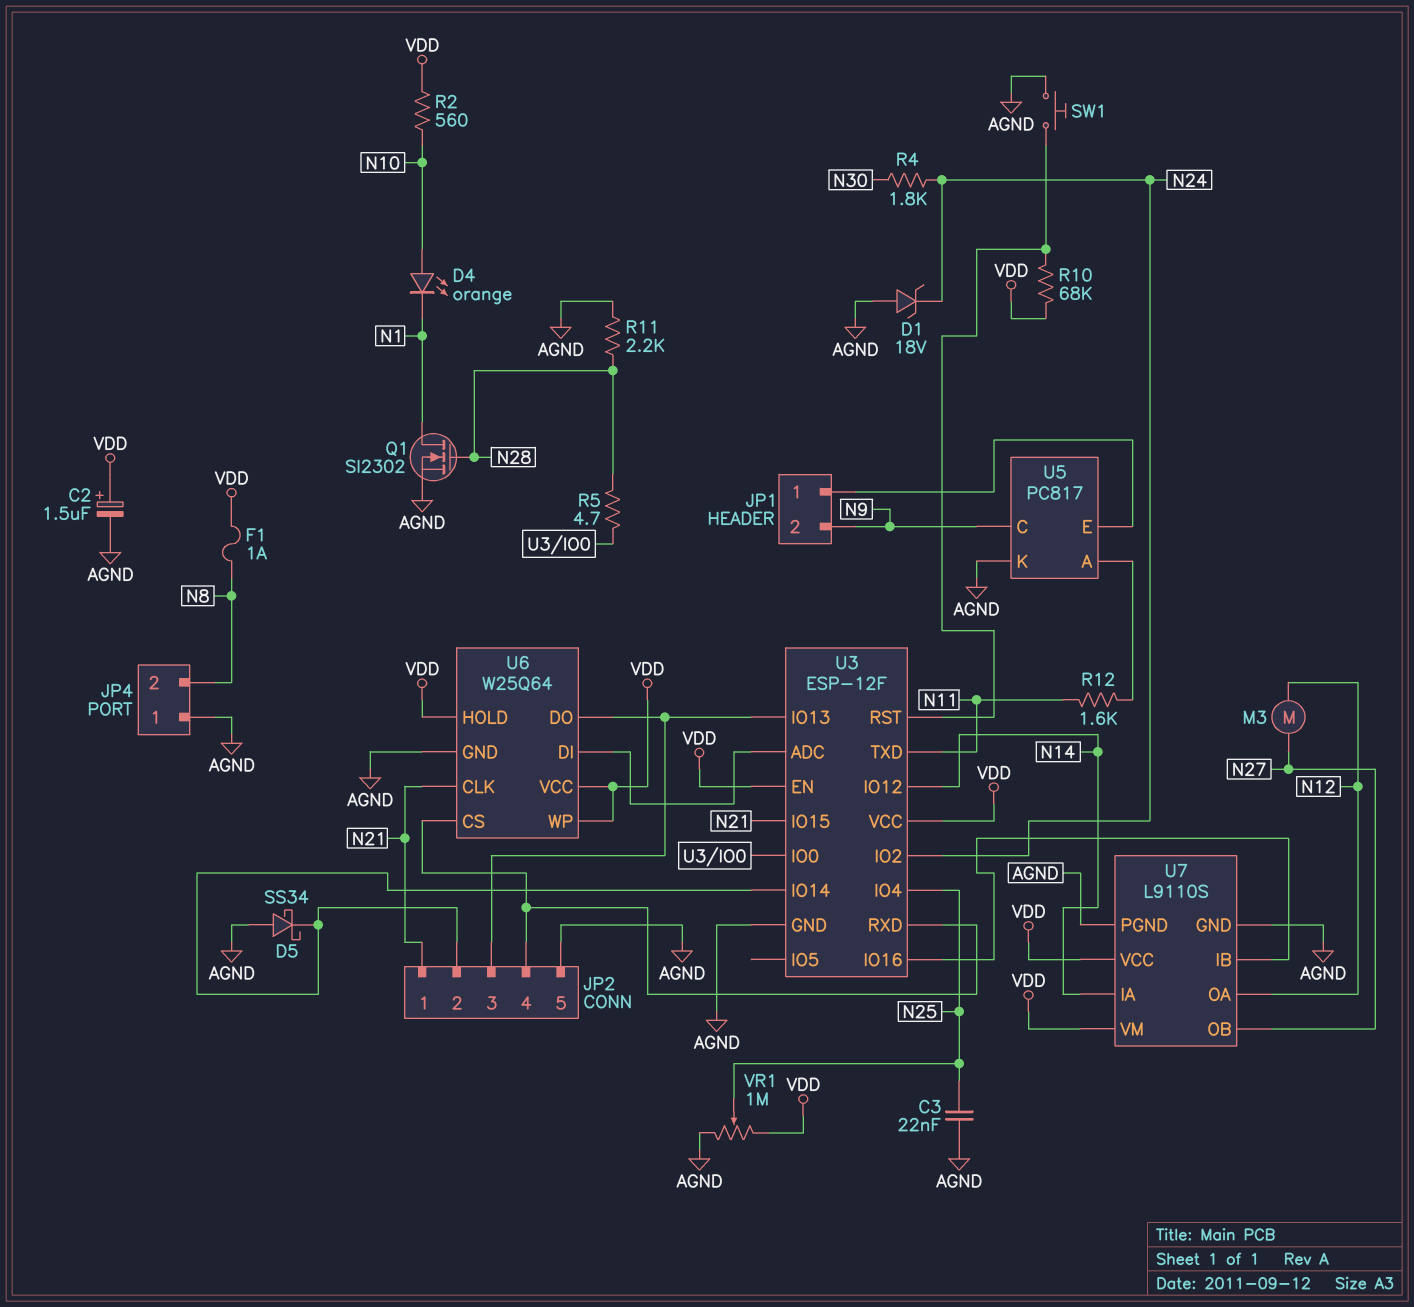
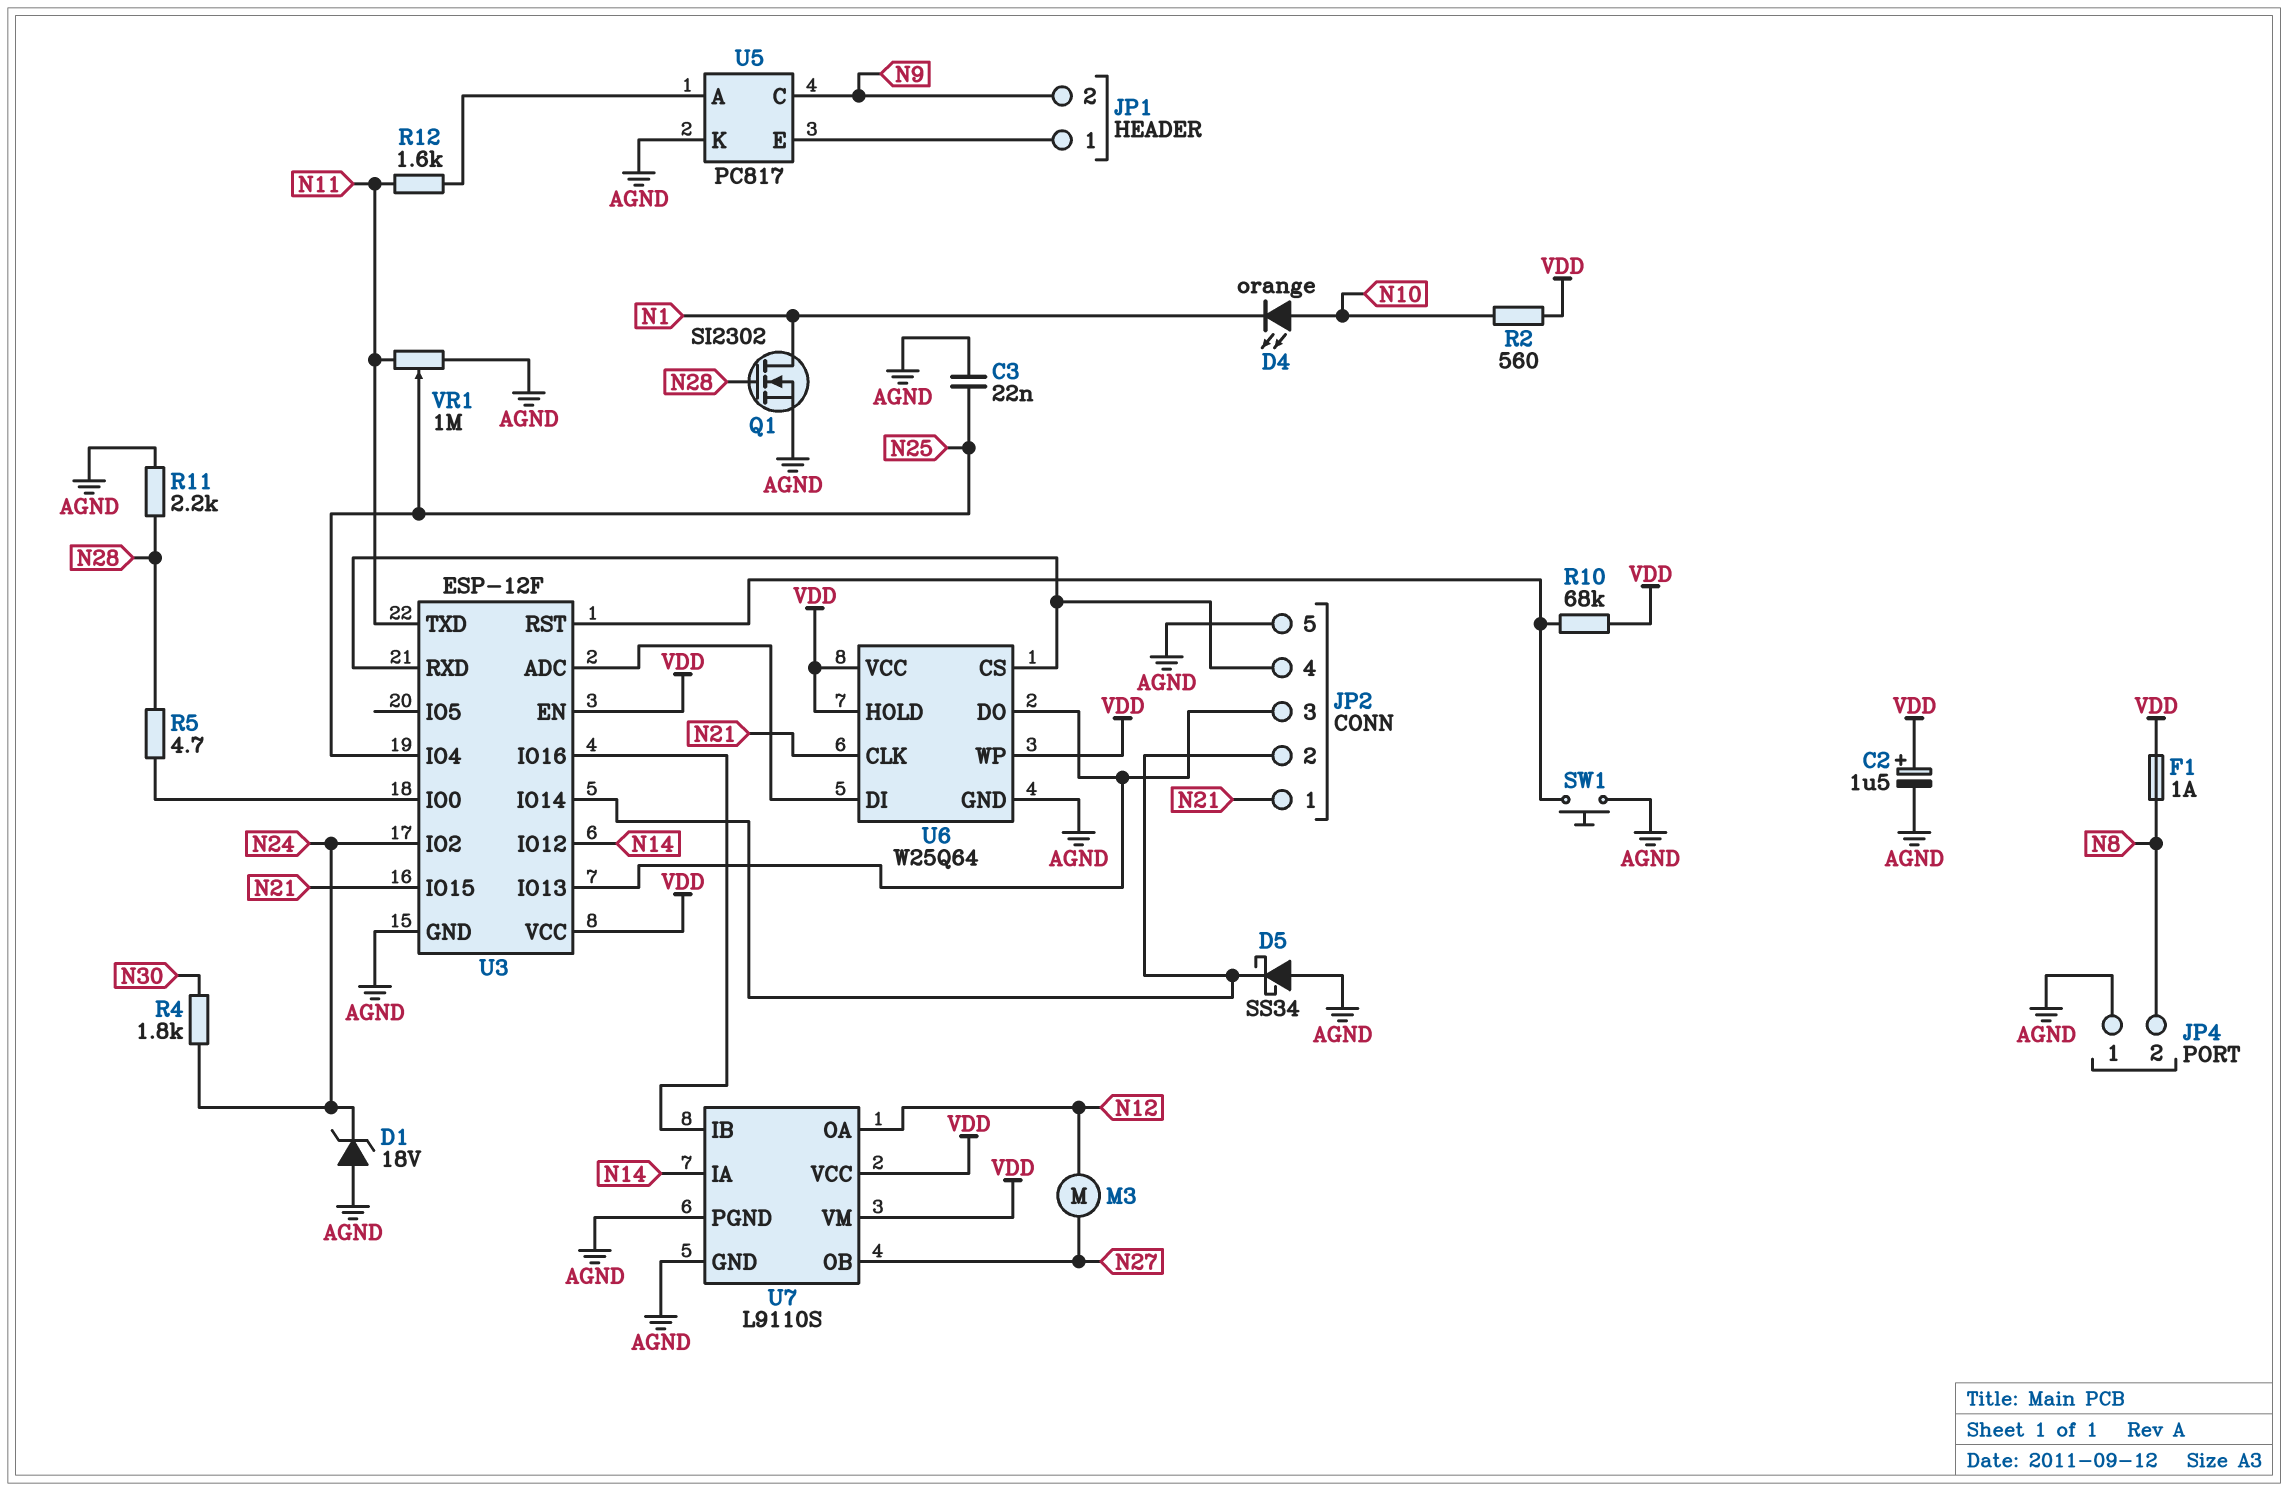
VR1: 1M (AGND, VDD, wiper N25) -> 1M (AGND, N11, wiper N25)

